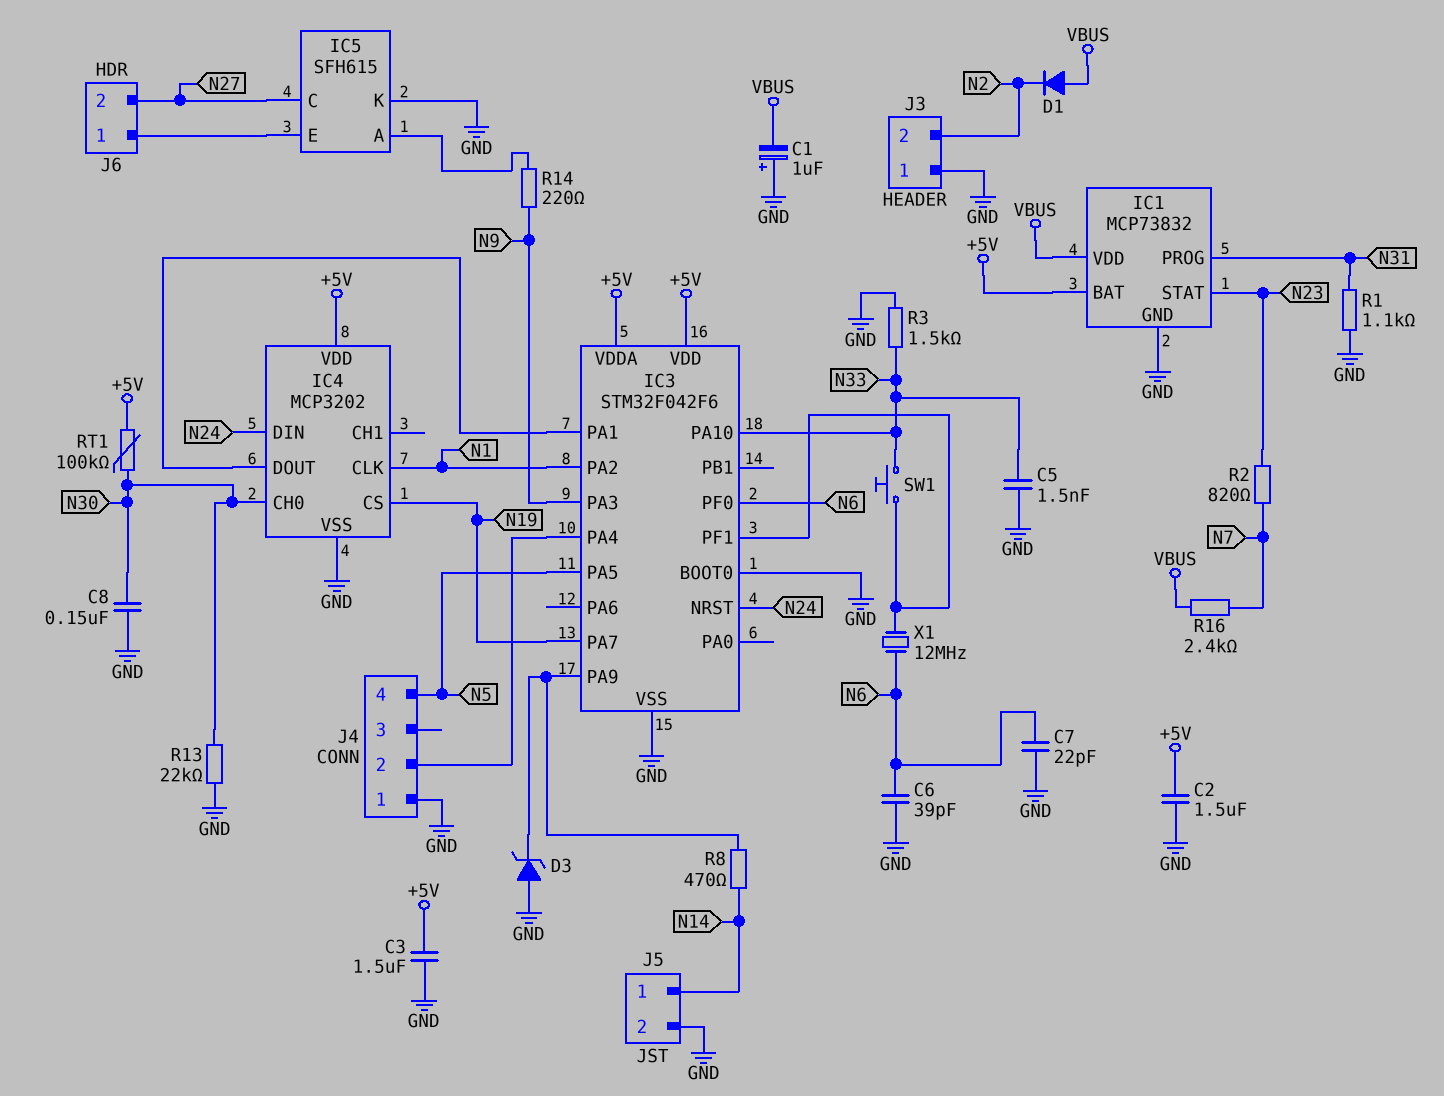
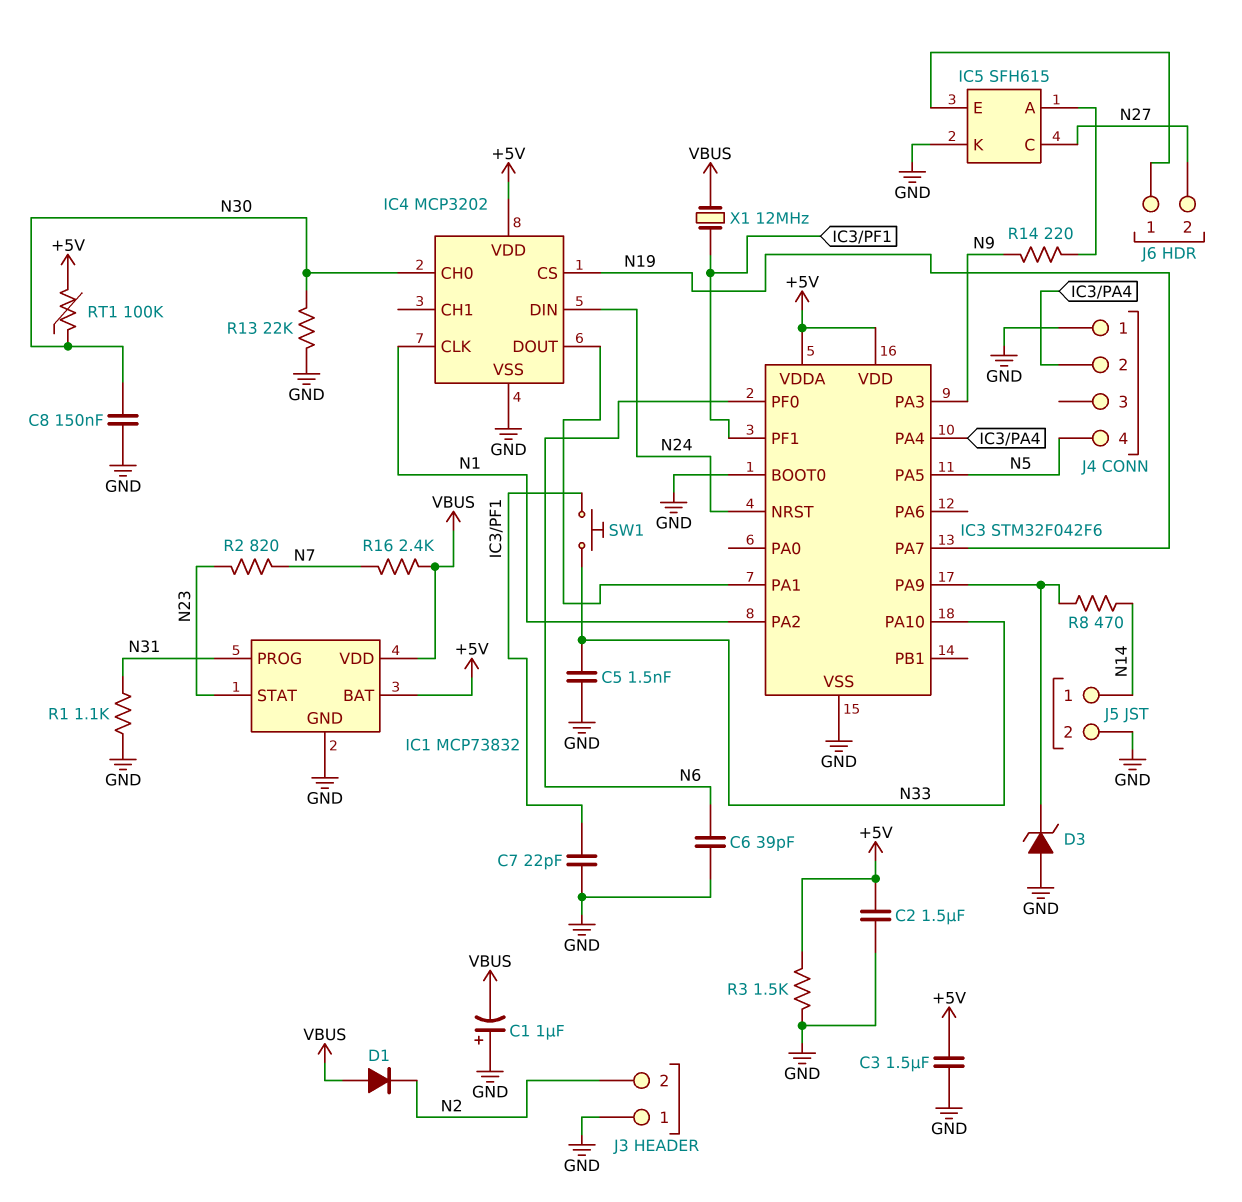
C7: 22pF (GND, N6) -> 22pF (GND, IC3/PF1)
R3: 1.5k (GND, N33) -> 1.5k (+5V, GND)
X1: 12MHz (IC3/PF1, N6) -> 12MHz (IC3/PF1, VBUS)

